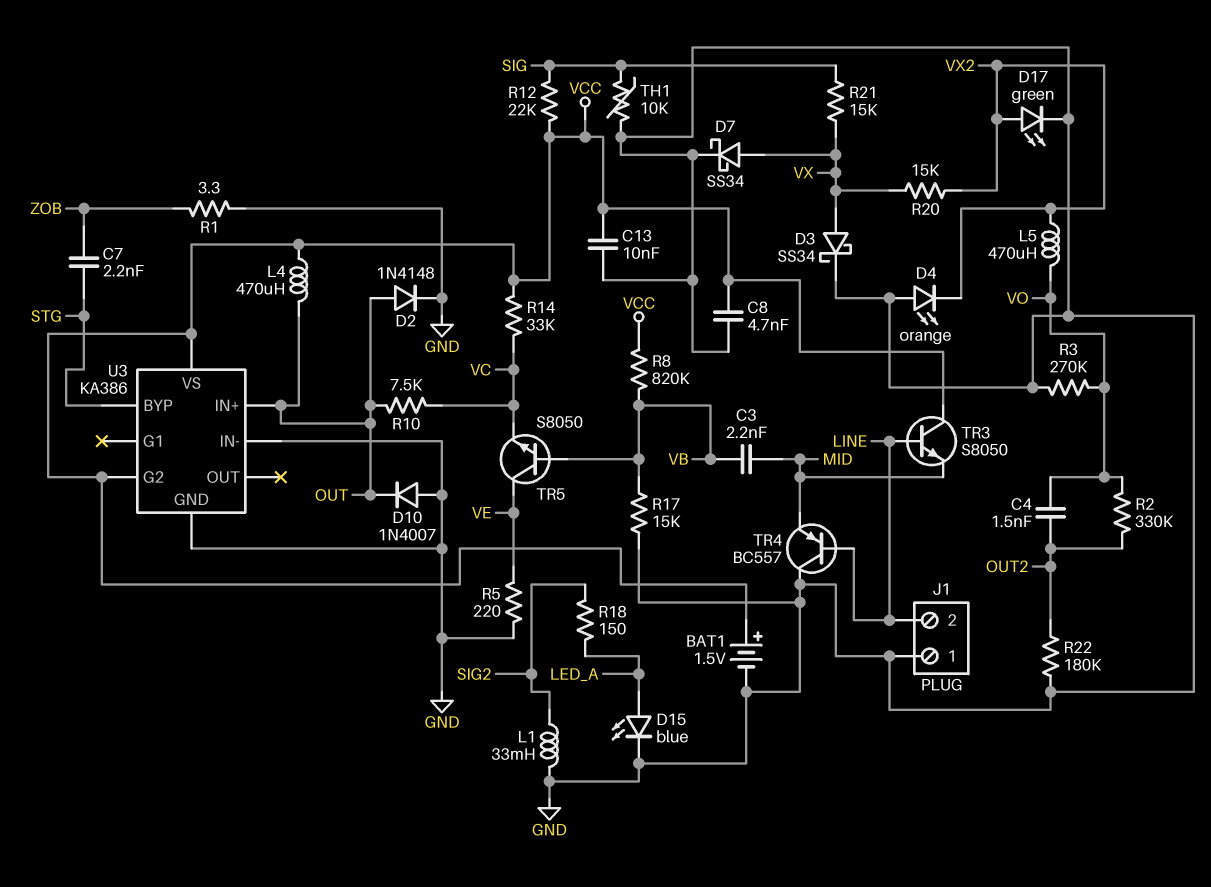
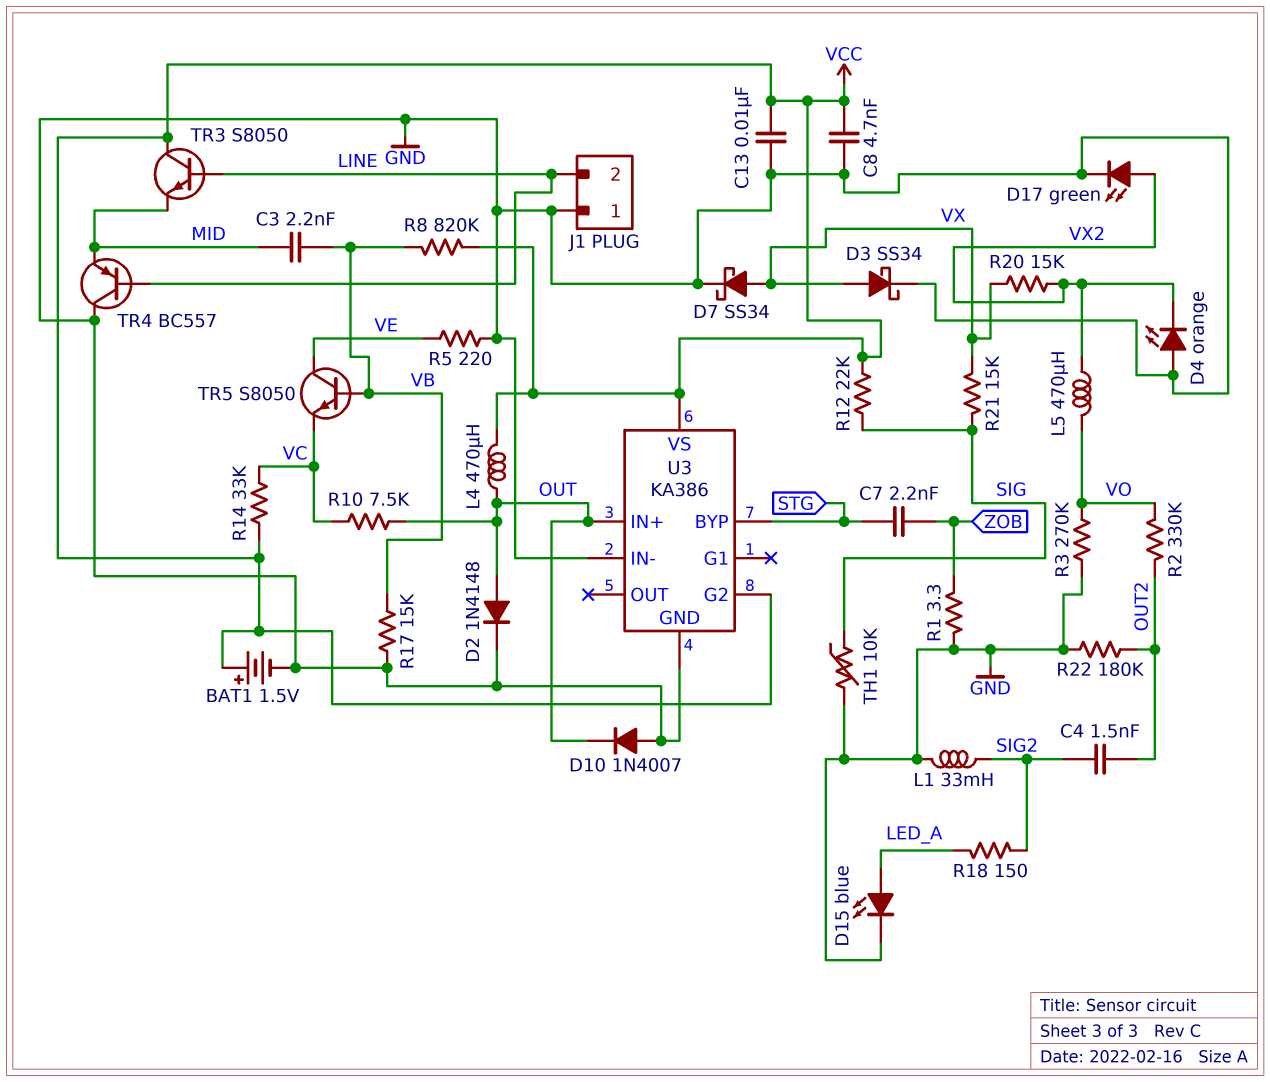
C4: 1.5nF (OUT2, VO) -> 1.5nF (OUT2, SIG2)

